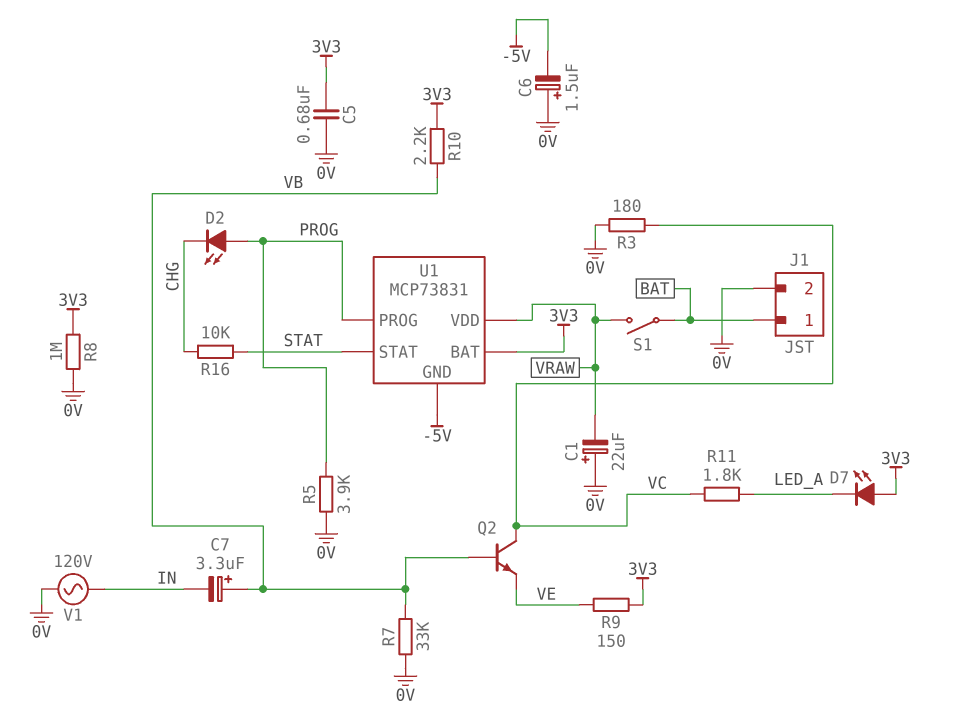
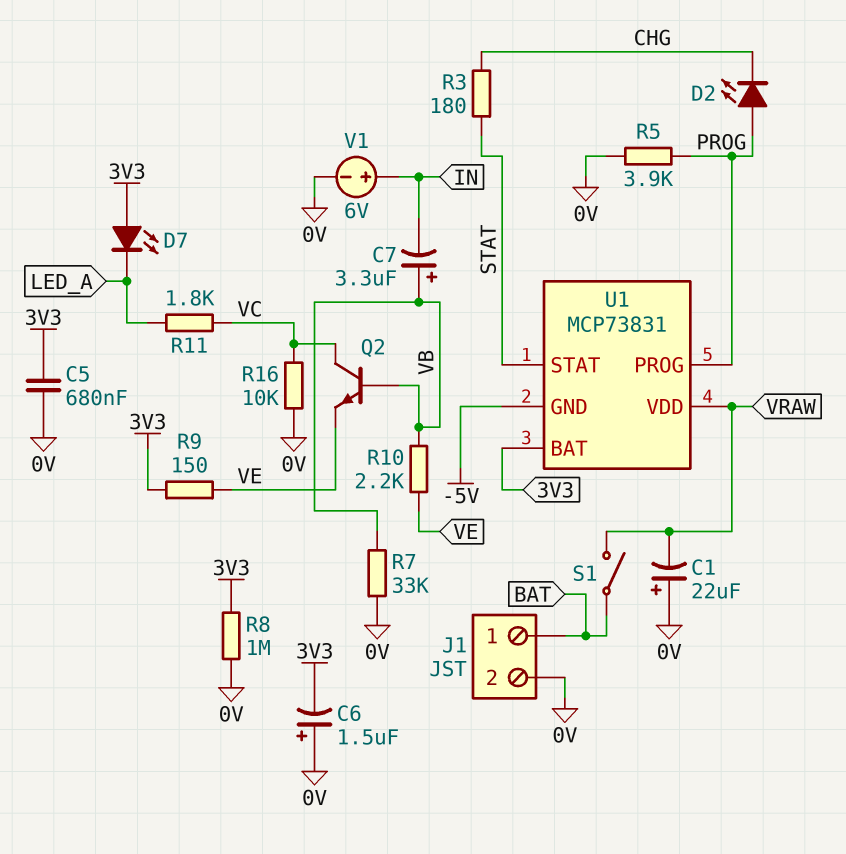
C6: 1.5uF (plus 0V, minus -5V) -> 1.5uF (plus 0V, minus 3V3)
R3: 180 (0V, VC) -> 180 (CHG, STAT)
R10: 2.2k (3V3, VB) -> 2.2k (VB, VE)
R16: 10k (CHG, STAT) -> 10k (0V, VC)
V1: AC 120V (0V, IN) -> 6V (plus IN, minus 0V)

